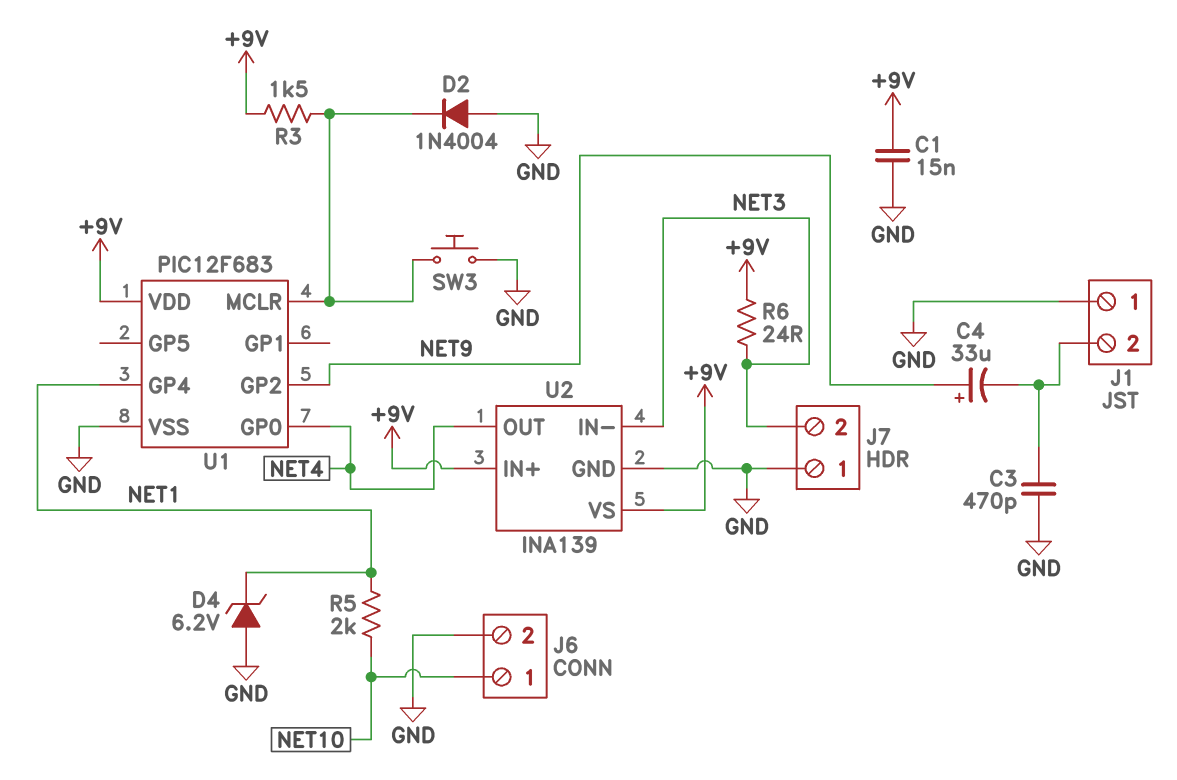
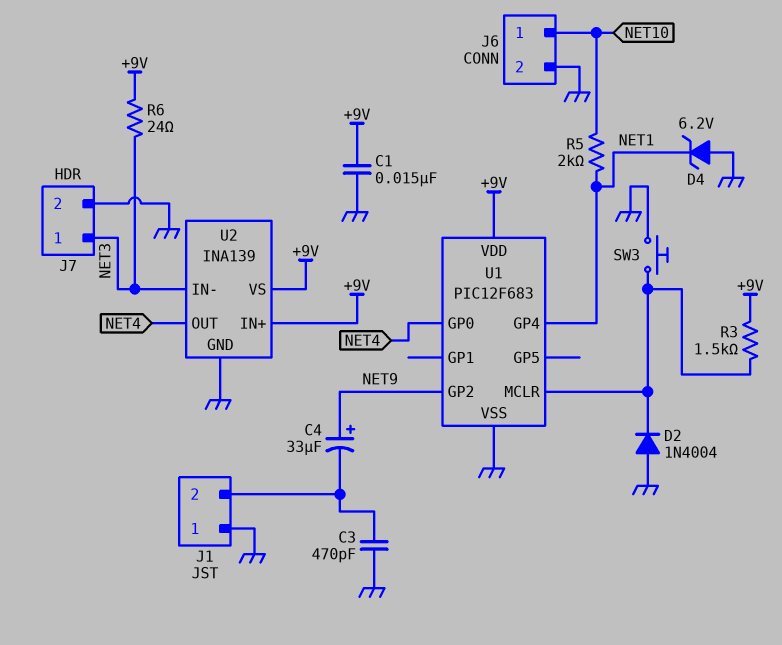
J7 pin 1: GND -> NET3
J7 pin 2: NET3 -> GND

